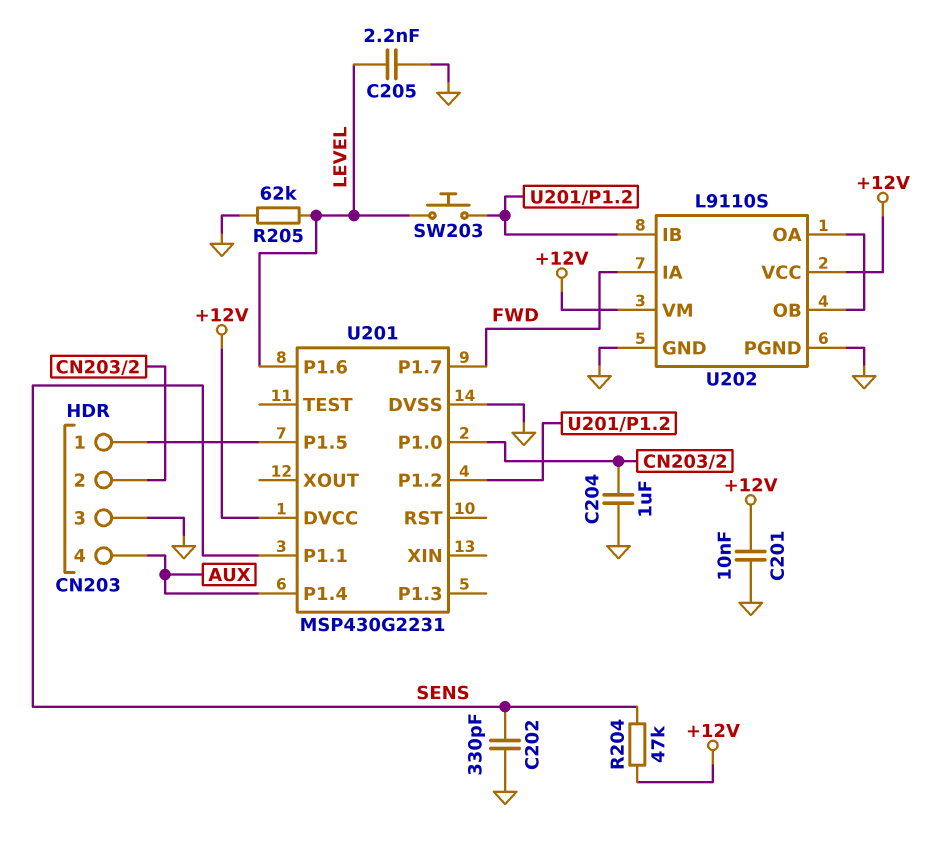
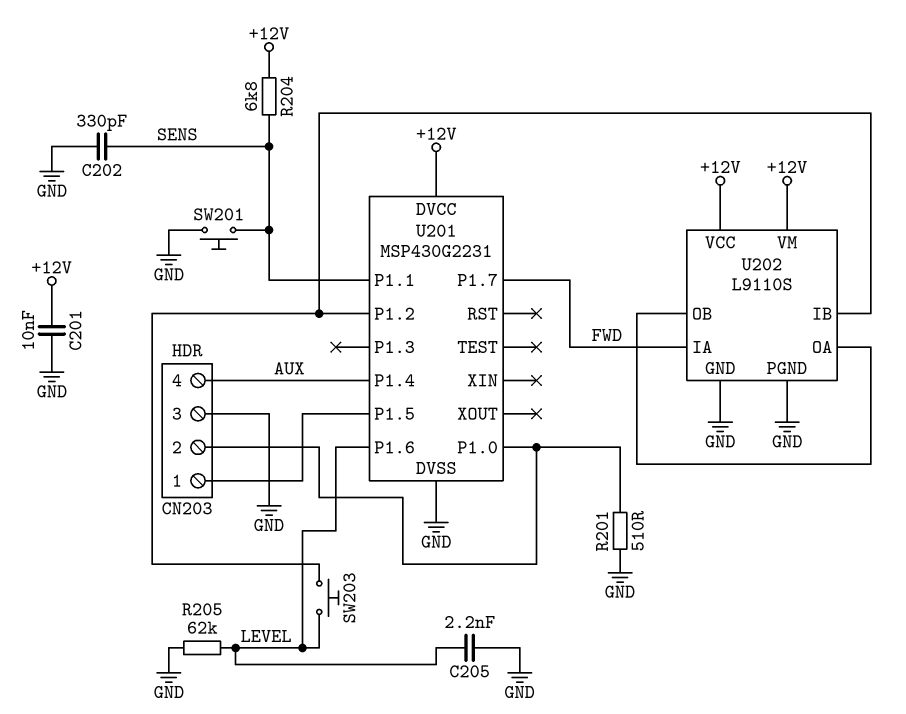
C204: 1uF (CN203/2, GND) -> none
R201: none -> 510 (CN203/2, GND)
R204: 47k (+12V, SENS) -> 6.8k (+12V, SENS)
SW201: none -> button (GND, SENS)

